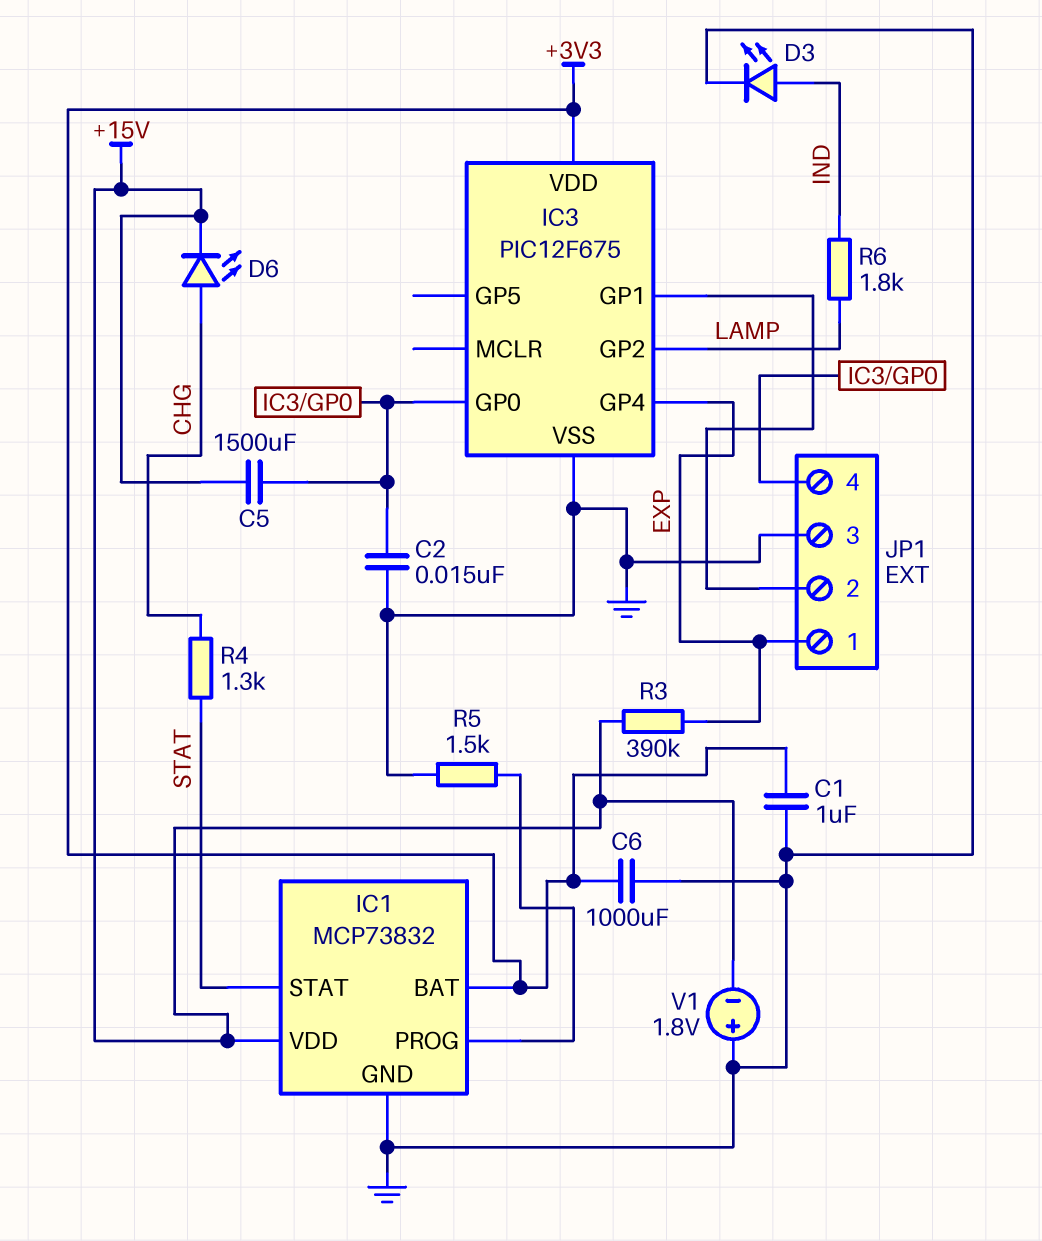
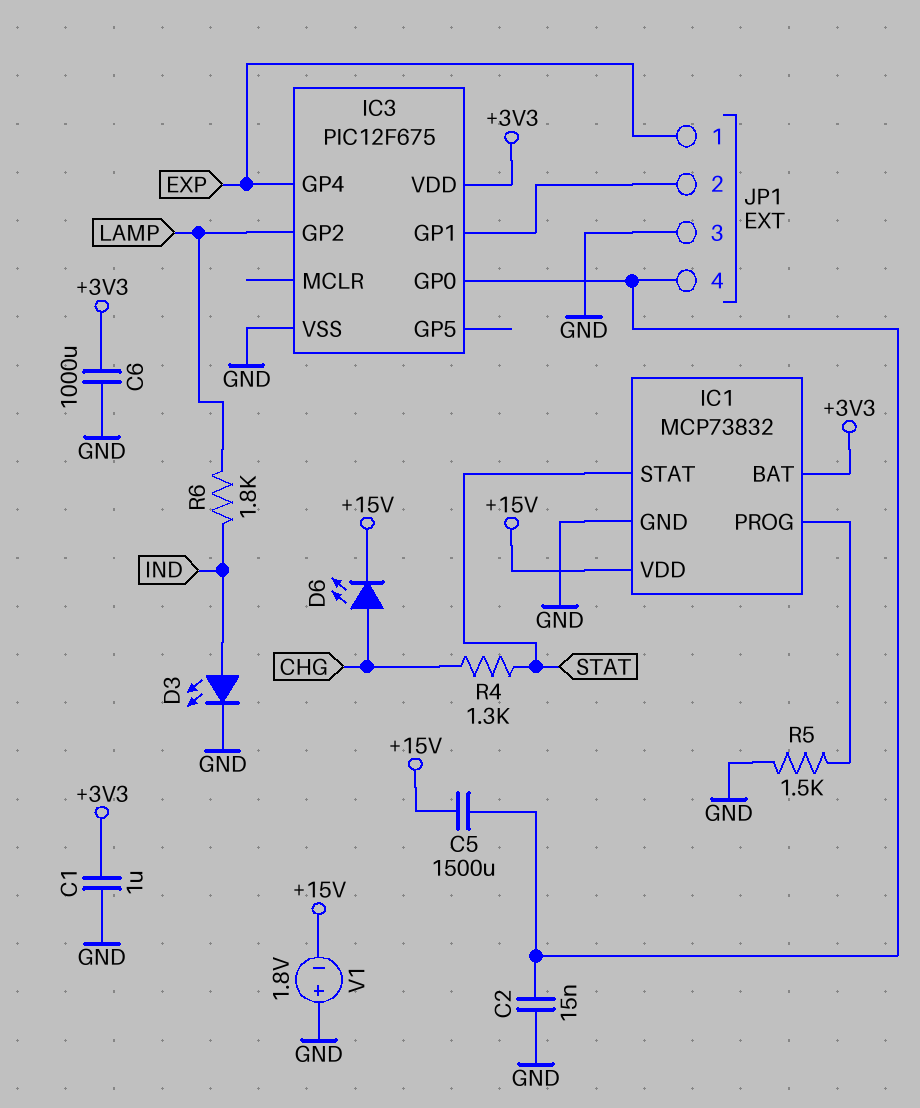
R3: 390k (+15V, EXP) -> none

